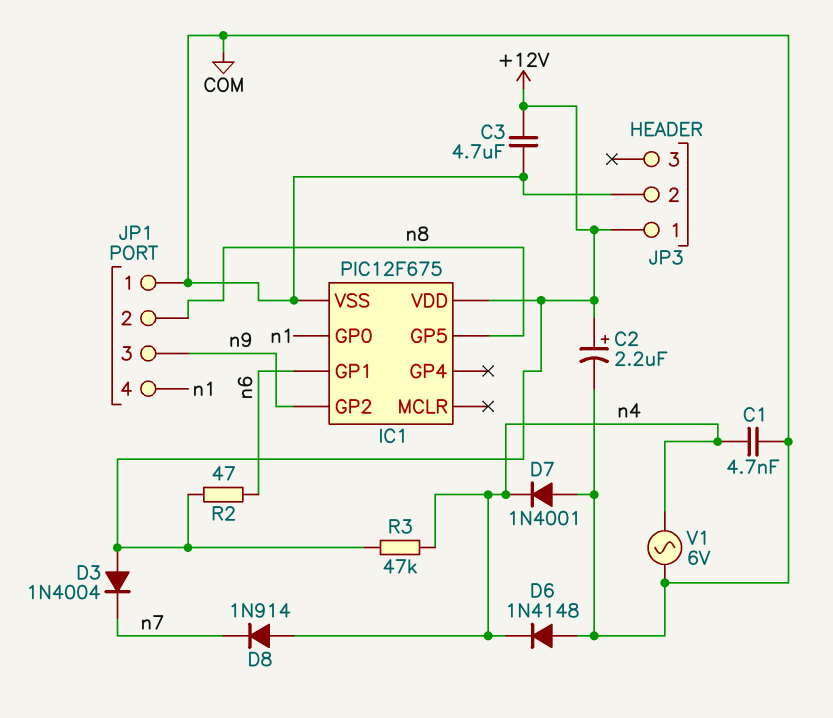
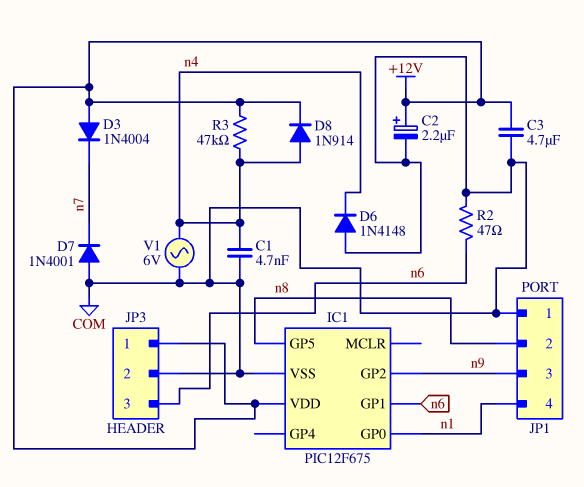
D7: diode 1N4001 (A COM, K n4) -> diode 1N4001 (A COM, K n7)
D8: diode 1N914 (A n4, K n7) -> diode 1N914 (A n4, K +12V)
JP3 pin 3: none -> n6
R2: 47 (+12V, n6) -> 47 (COM, n6)

